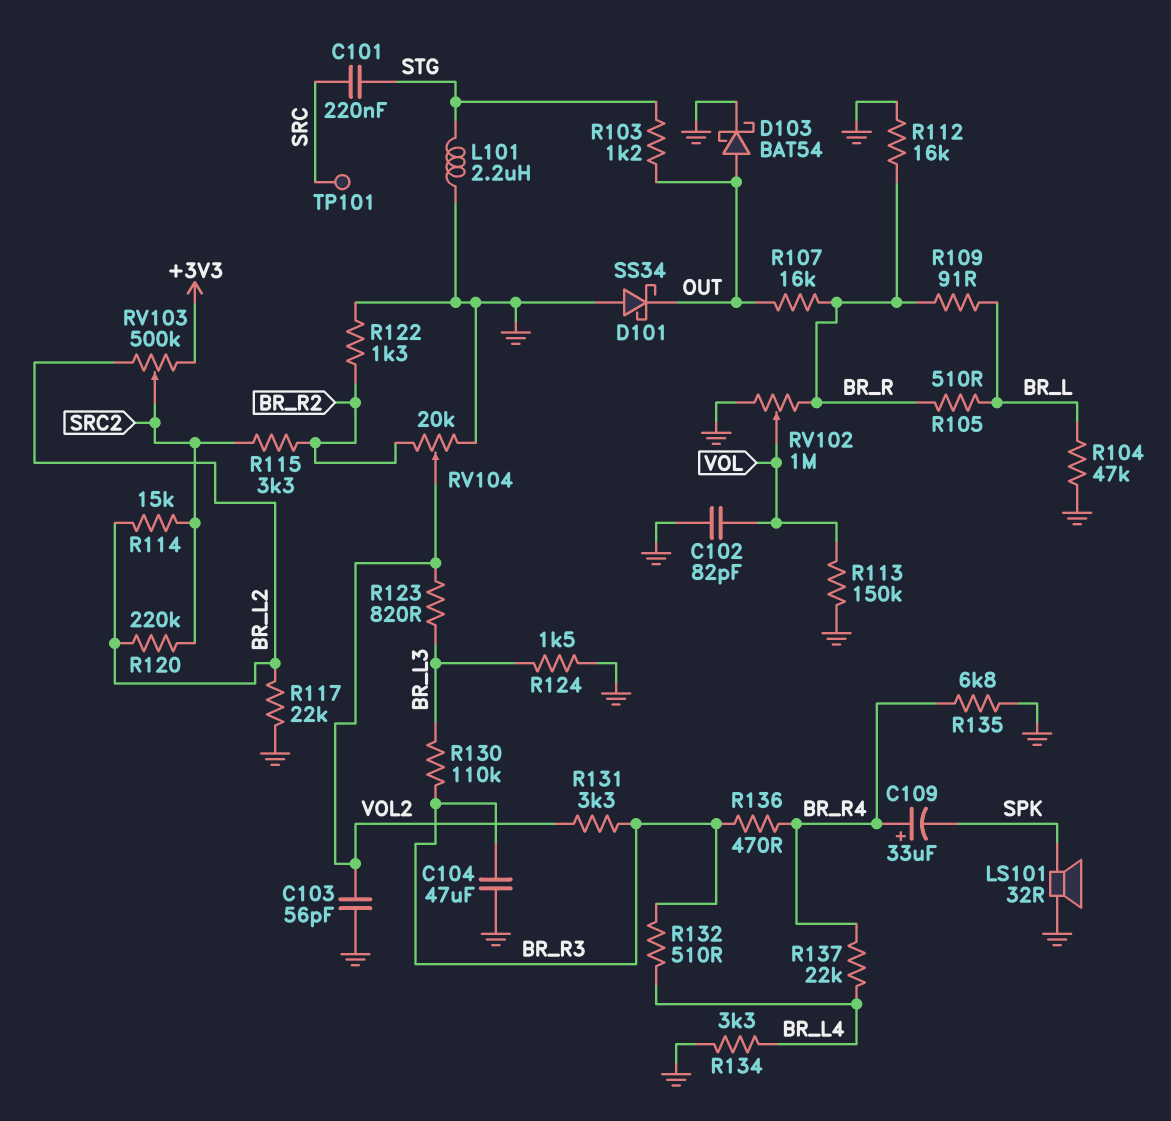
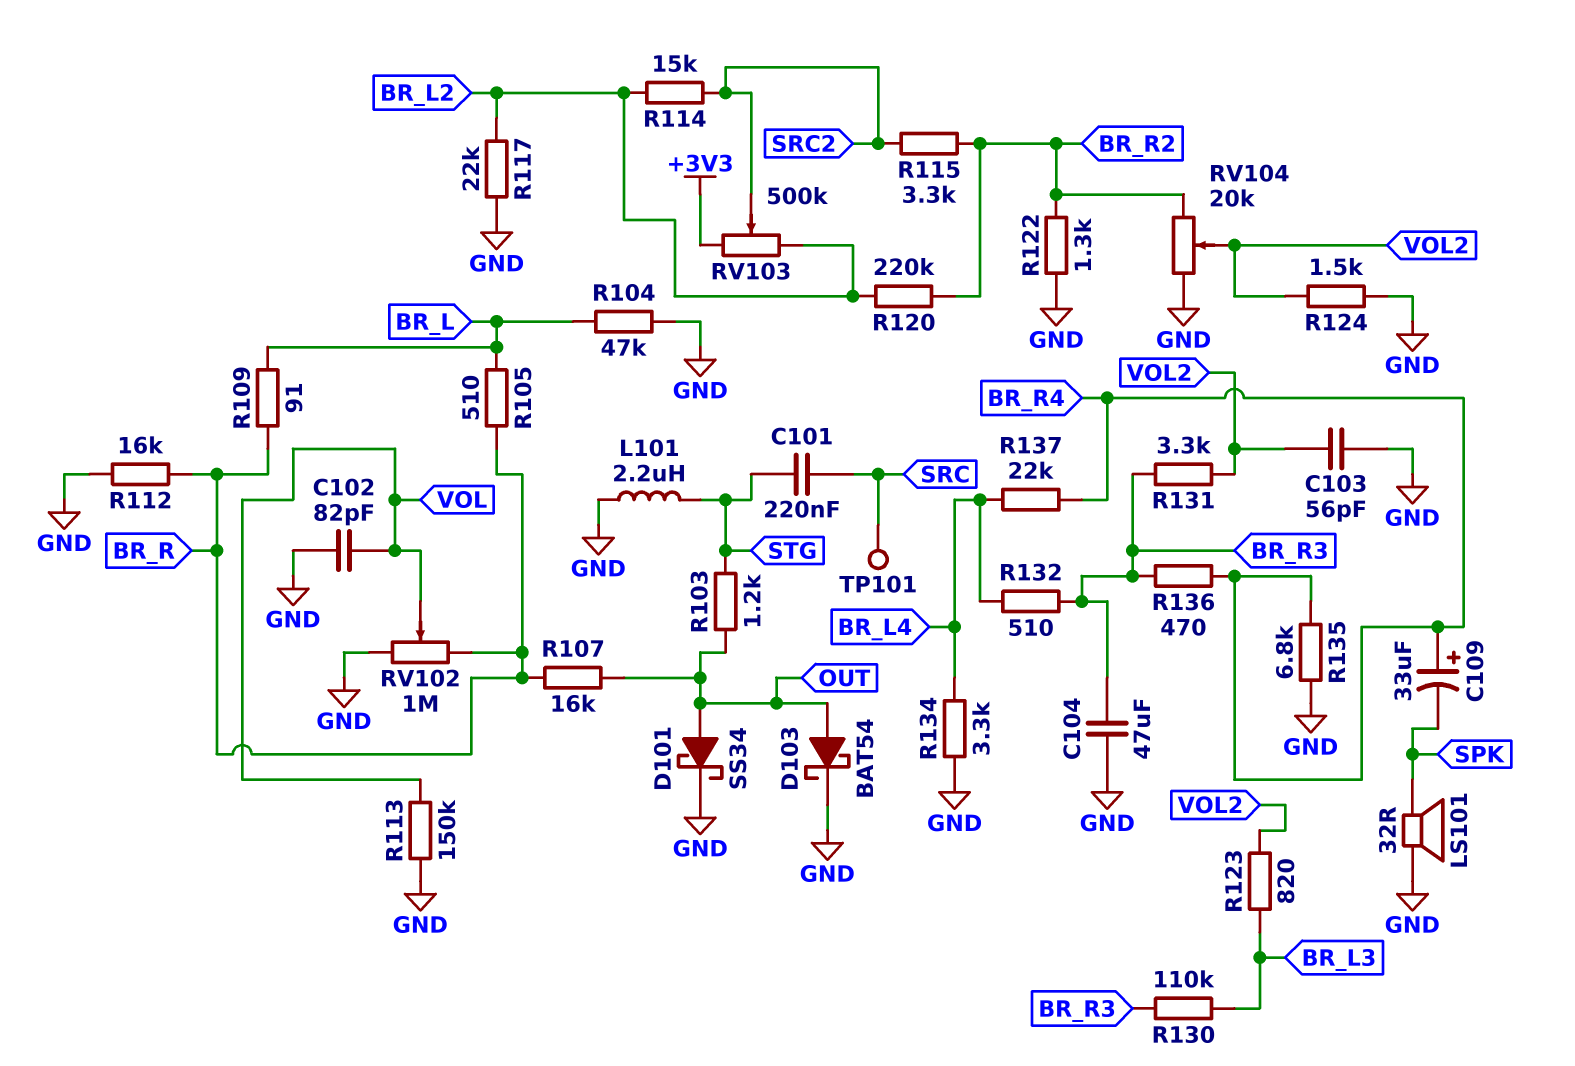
D101: schottky SS34 (A GND, K OUT) -> schottky SS34 (A OUT, K GND)
R120: 220k (BR_L2, SRC2) -> 220k (BR_L2, BR_R2)
R124: 1.5k (BR_L3, GND) -> 1.5k (GND, VOL2)

